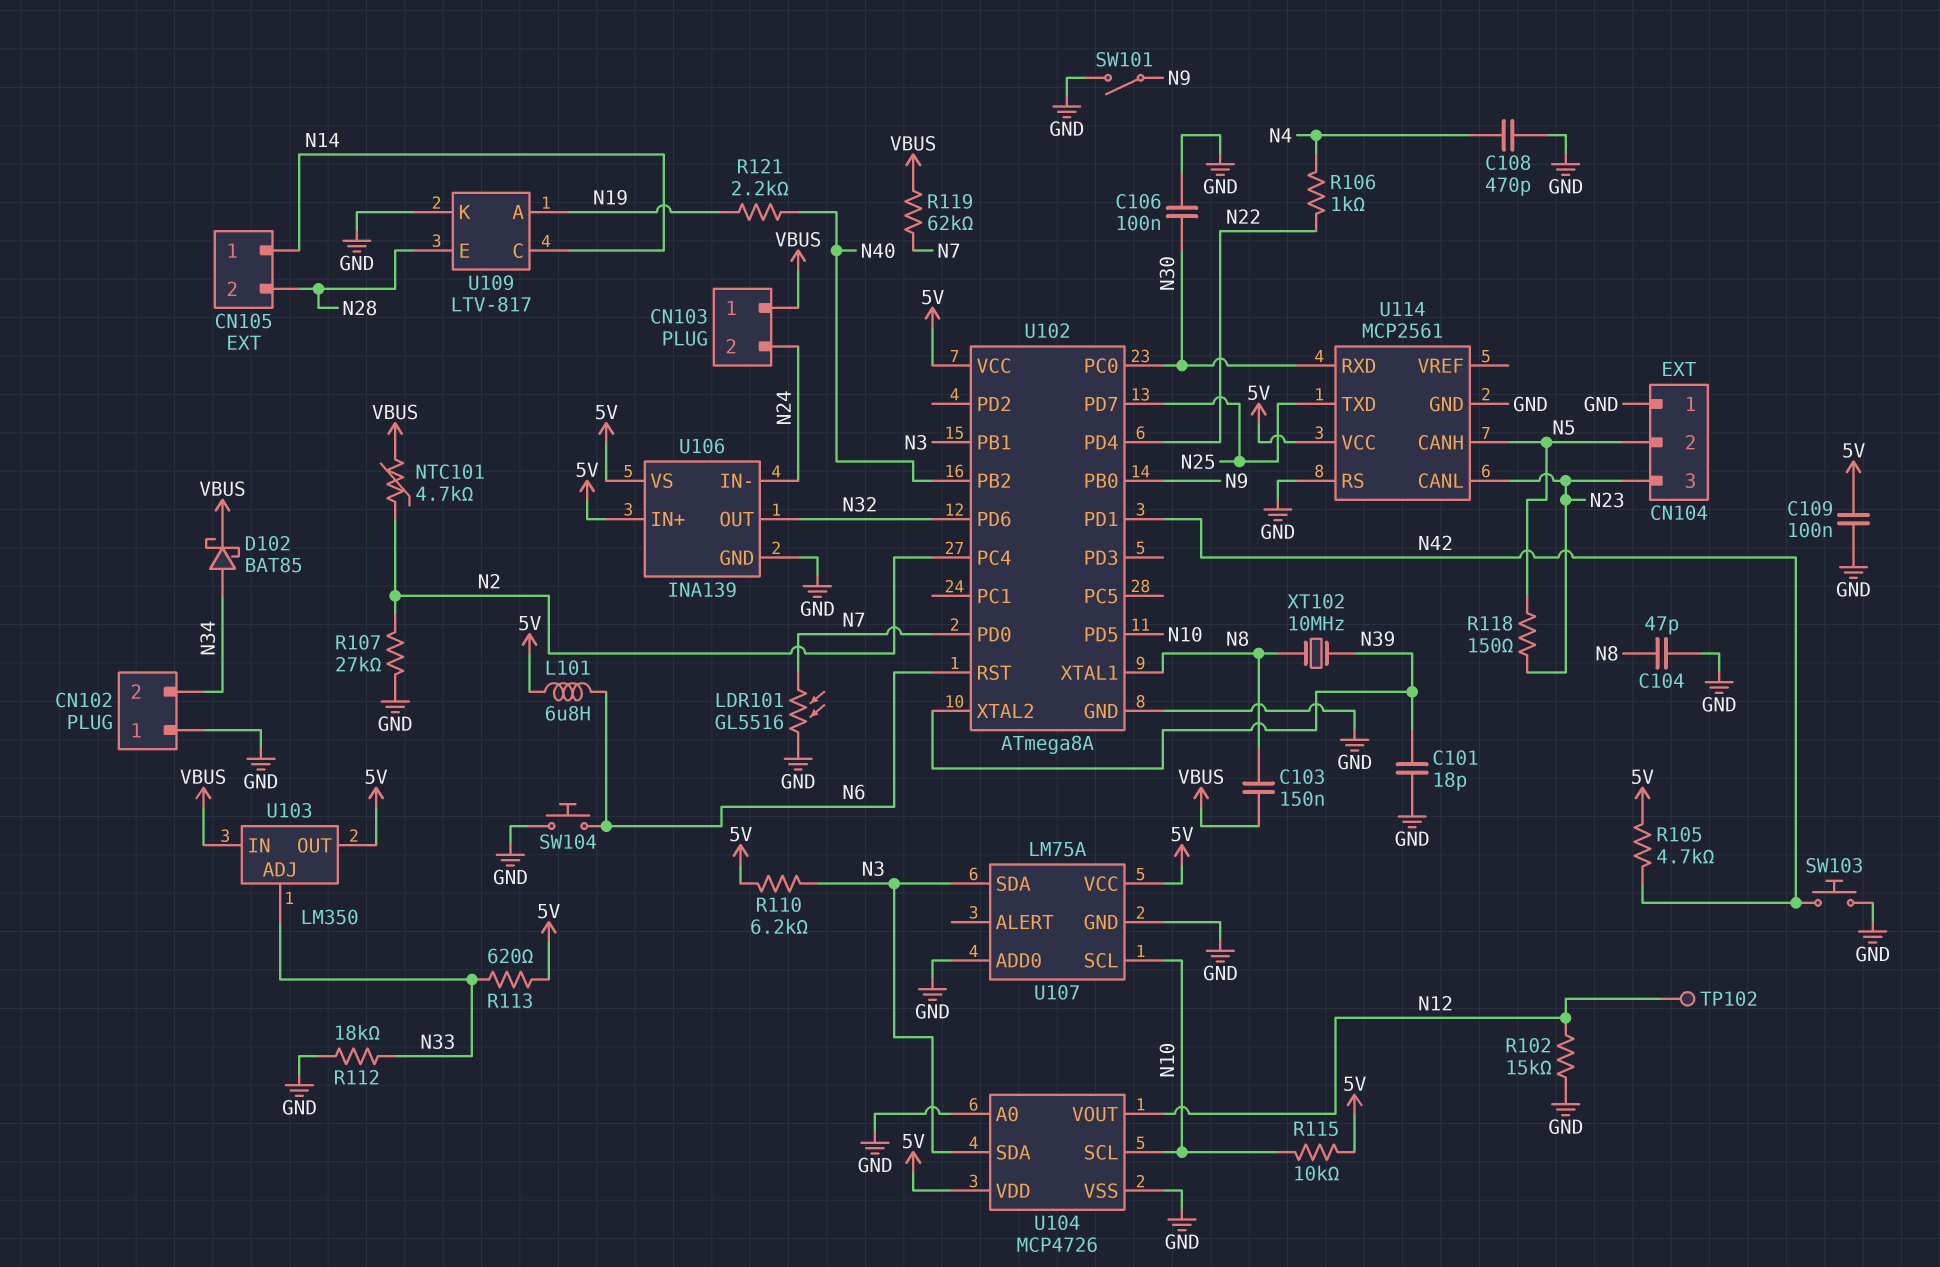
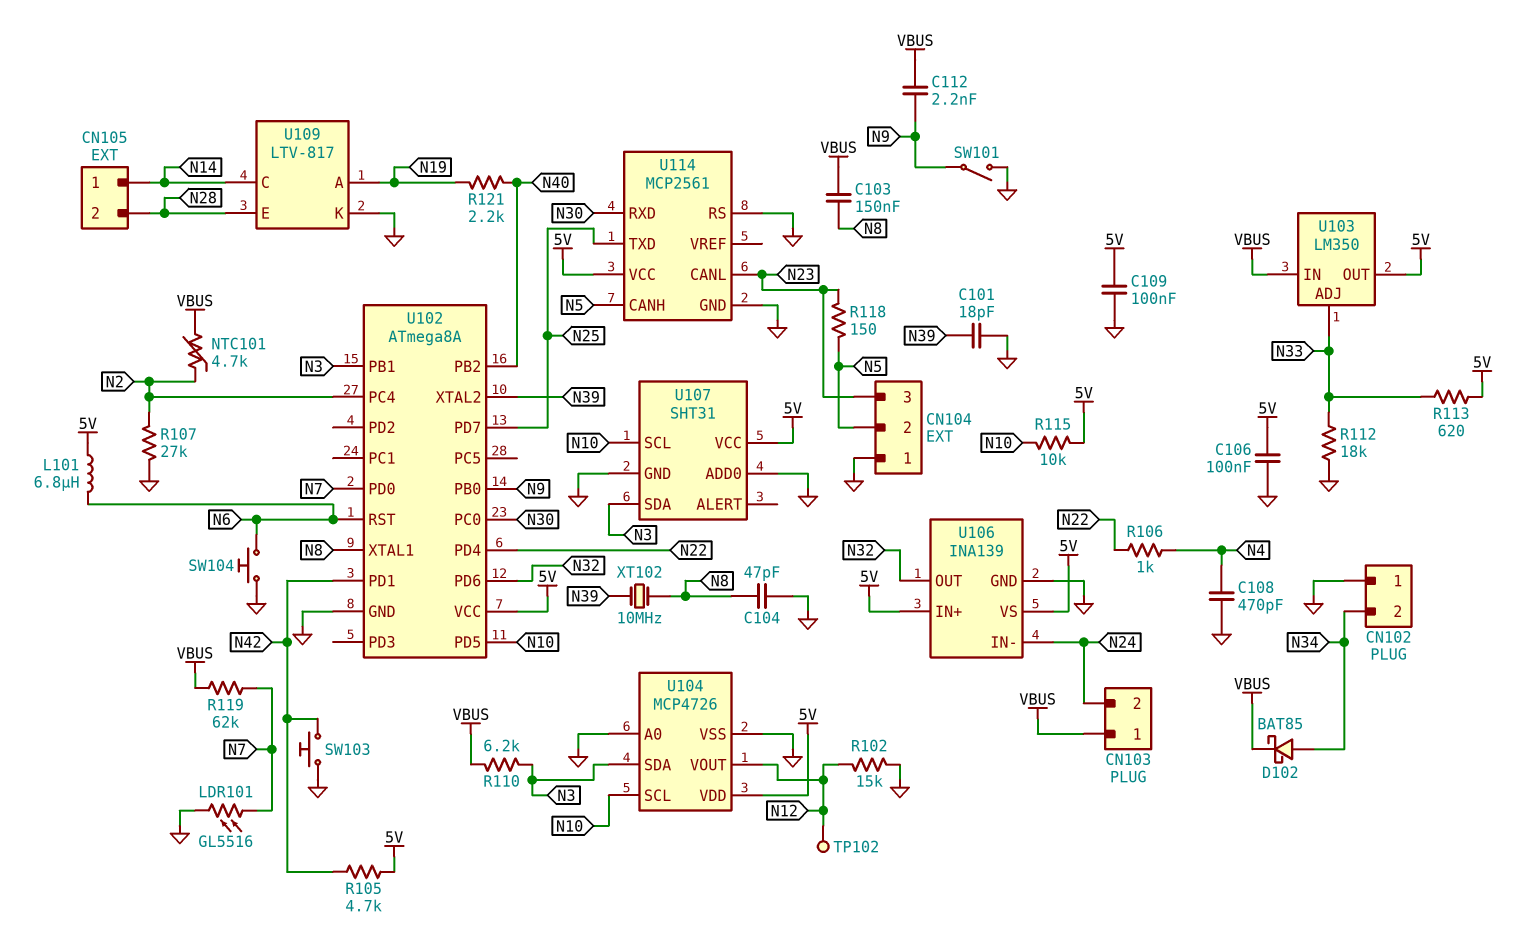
C106: 100nF (GND, N30) -> 100nF (5V, GND)
C112: none -> 2.2nF (N9, VBUS)
R110: 6.2k (5V, N3) -> 6.2k (N3, VBUS)
U107: LM75A -> SHT31

